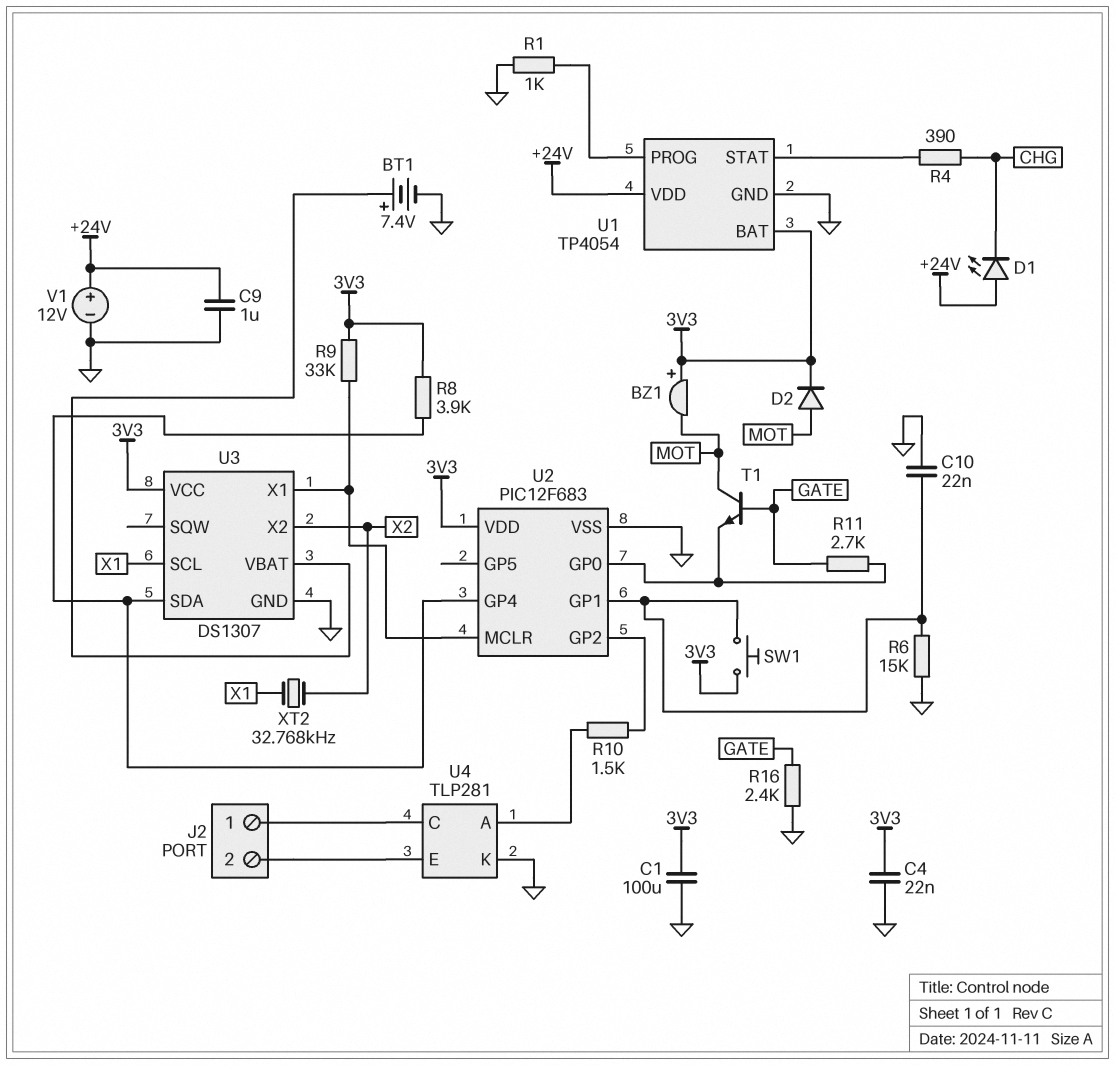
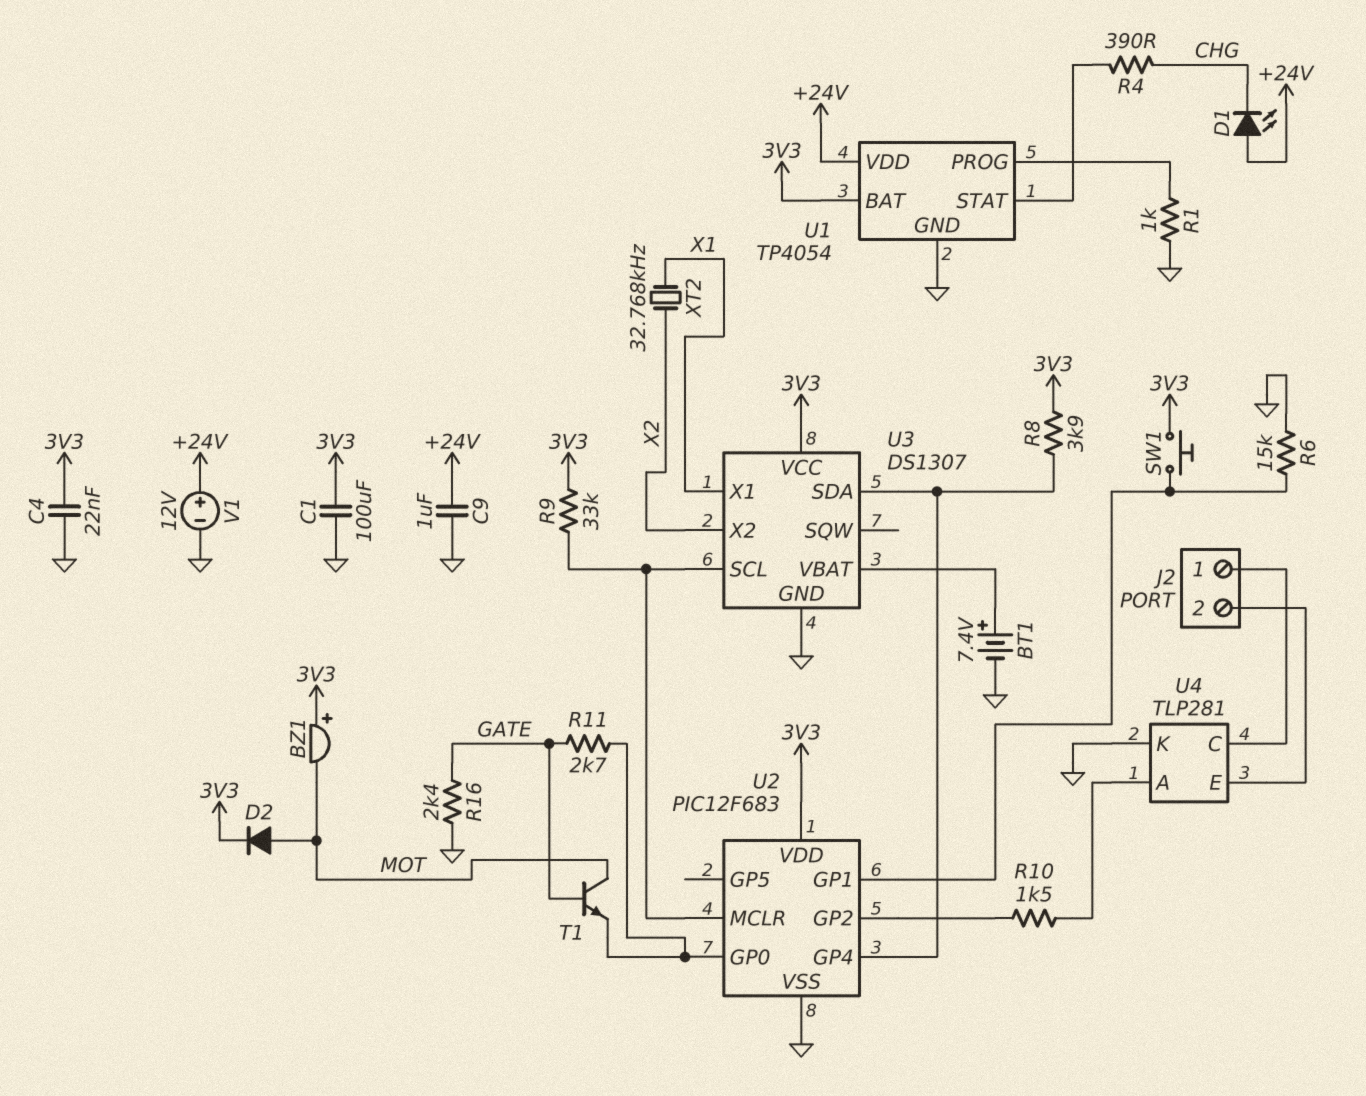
C10: 22nF (GND, U2/GP1) -> none
U3 pin SCL: X1 -> U2/MCLR
U3 pin X1: U2/MCLR -> X1

